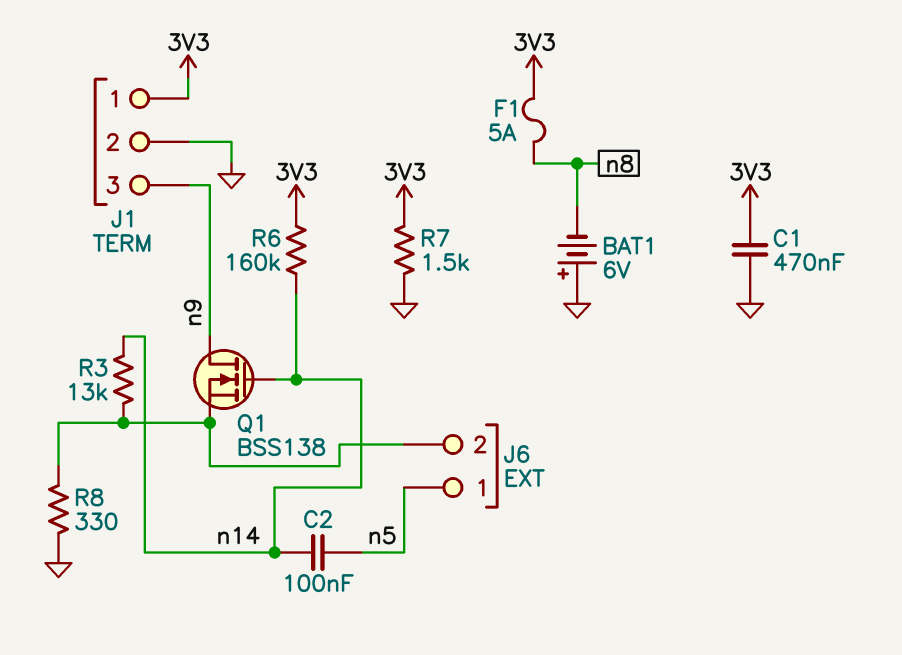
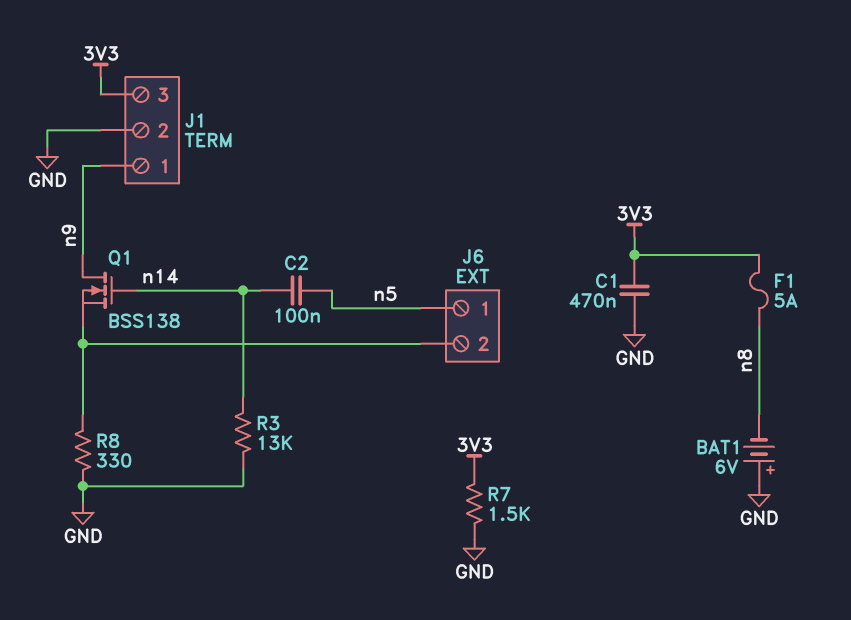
J1 pin 1: 3V3 -> n9
J1 pin 3: n9 -> 3V3
R3: 13k (J6/2, n14) -> 13k (GND, n14)
R6: 160k (3V3, n14) -> none

